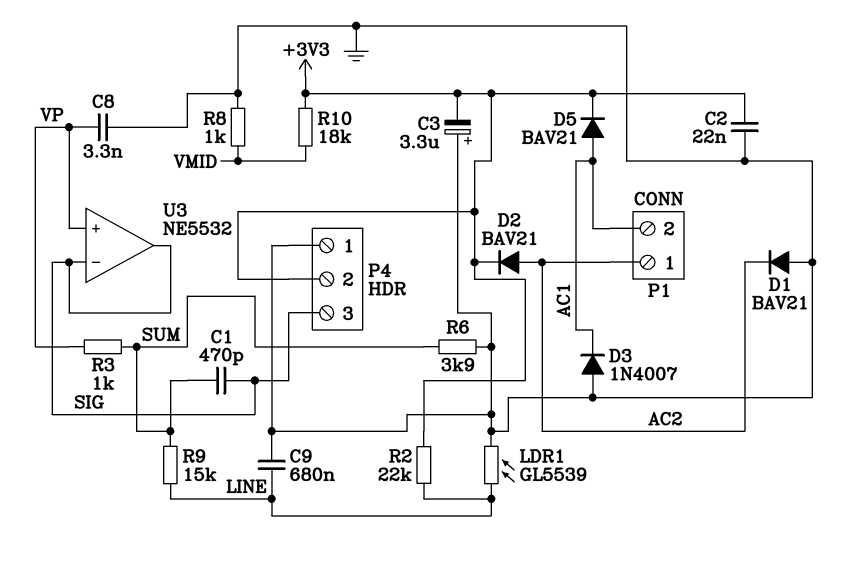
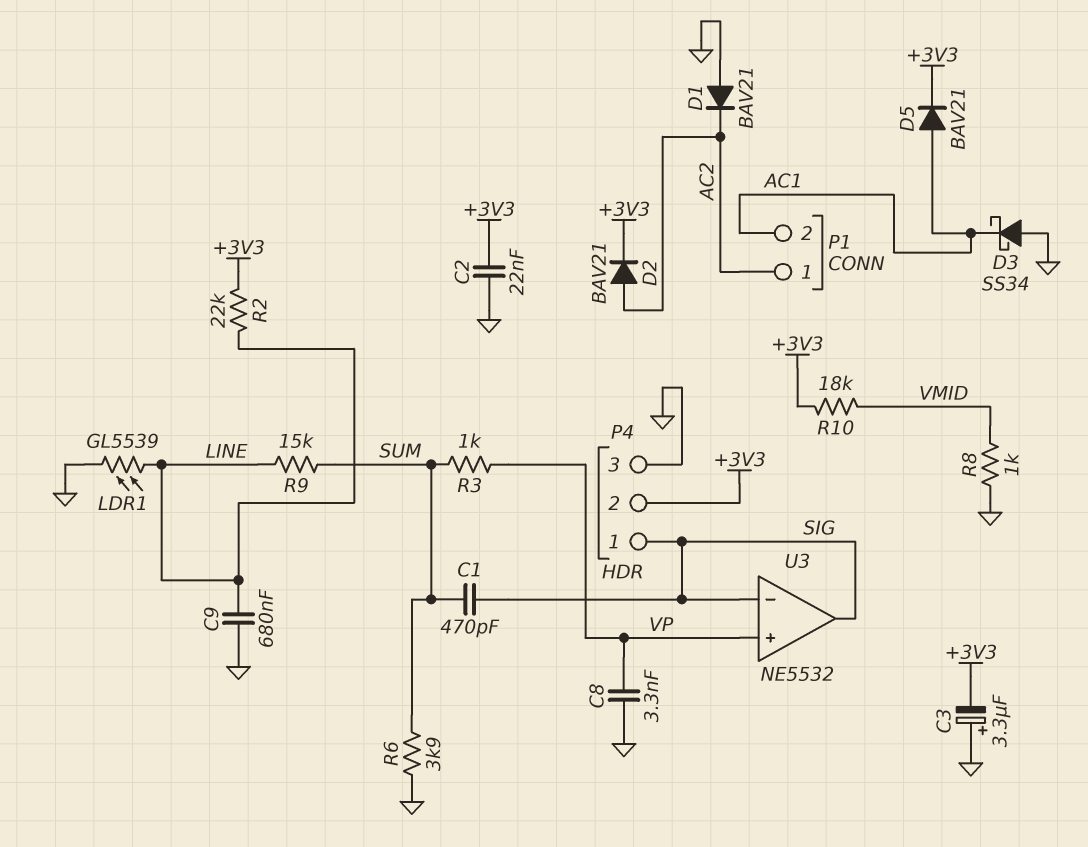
D3: diode 1N4007 (A GND, K AC1) -> schottky SS34 (A GND, K AC1)
P4 pin 1: GND -> SIG
P4 pin 3: SIG -> GND

